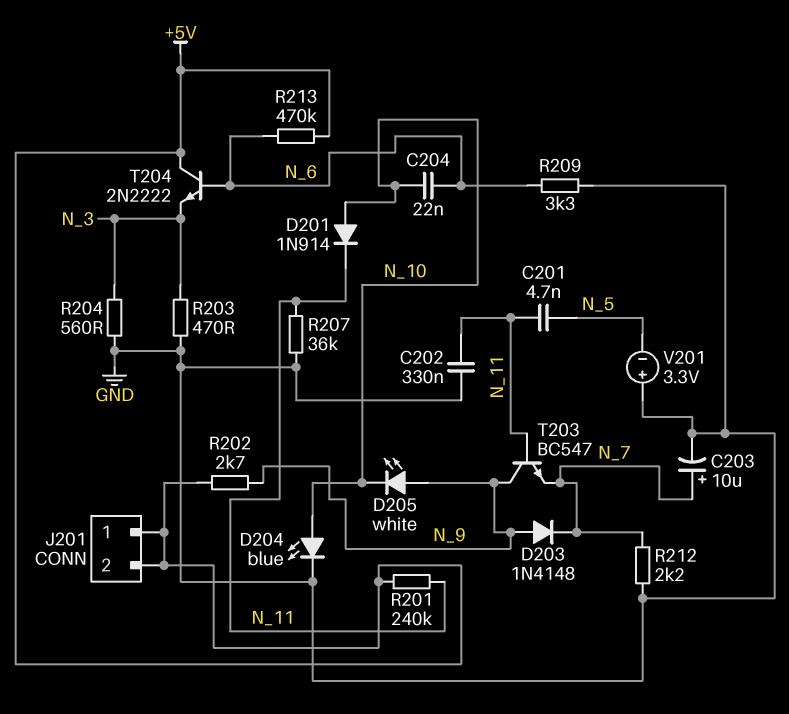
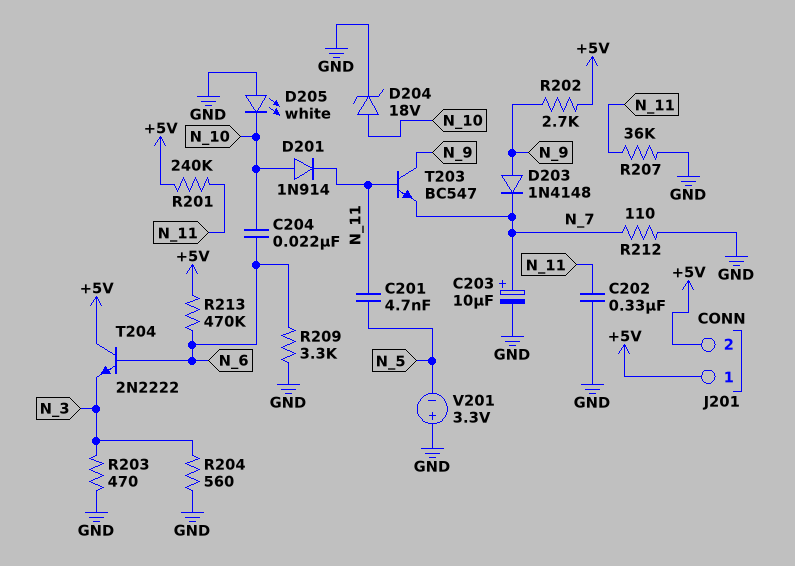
D204: LED blue (A N_10, K GND) -> zener 18V (A N_10, K GND)
D205: LED white (A N_9, K N_10) -> LED white (A GND, K N_10)
R212: 2.2k (GND, N_7) -> 110 (GND, N_7)

